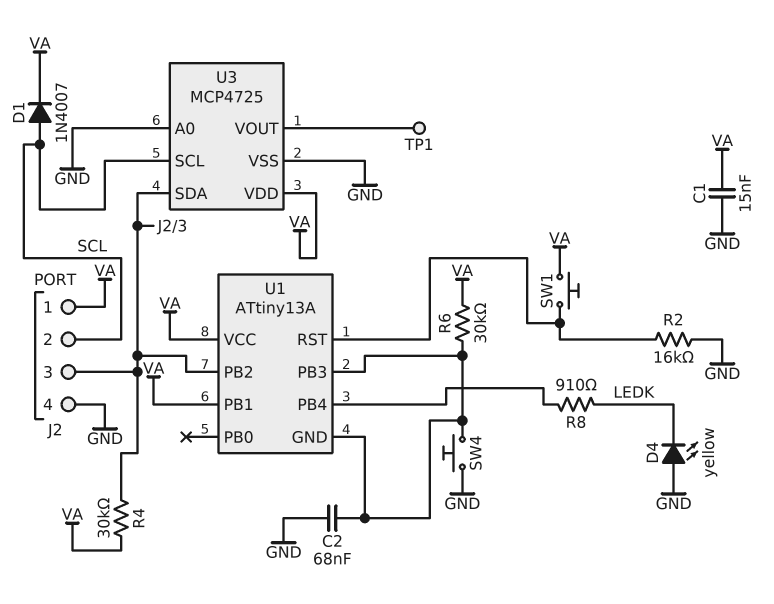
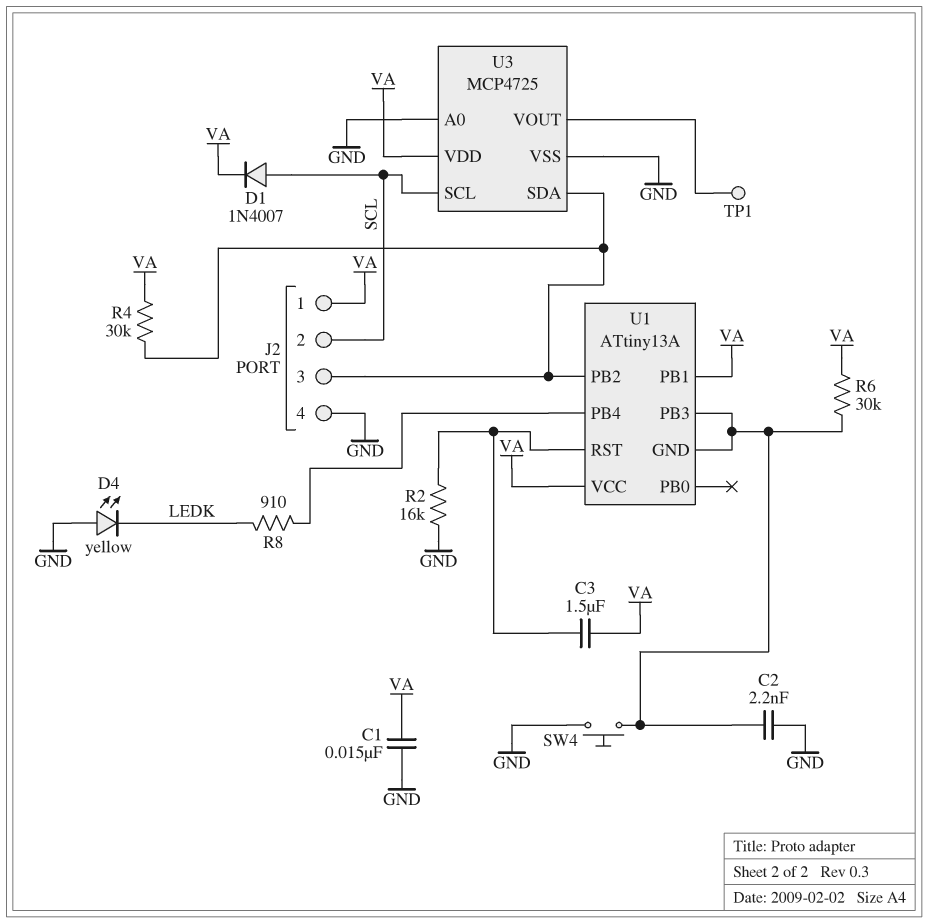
C2: 68nF (GND, U1/GND) -> 2.2nF (GND, U1/GND)
C3: none -> 1.5uF (U1/RST, VA)
SW1: button (U1/RST, VA) -> none

